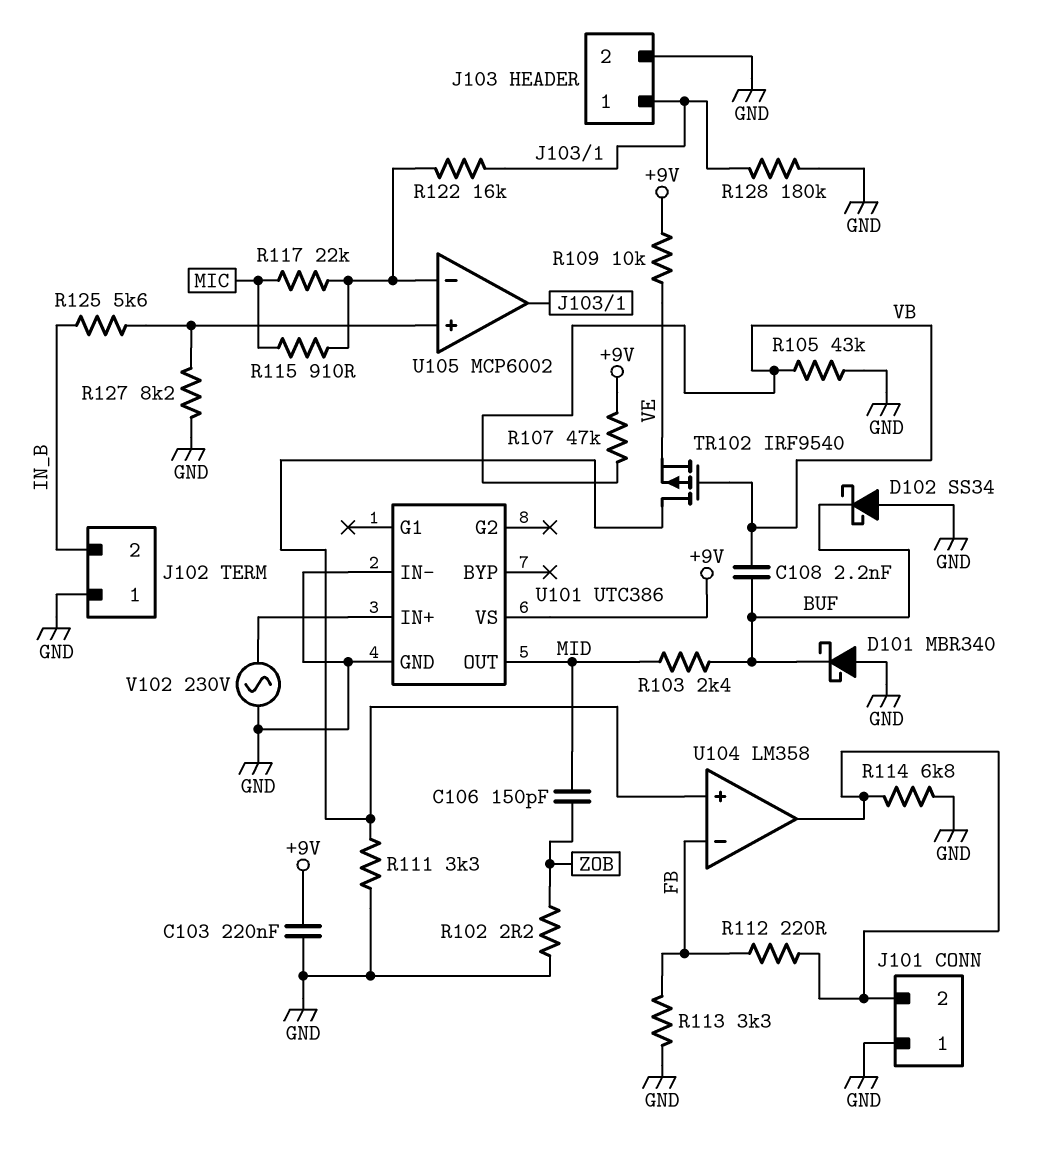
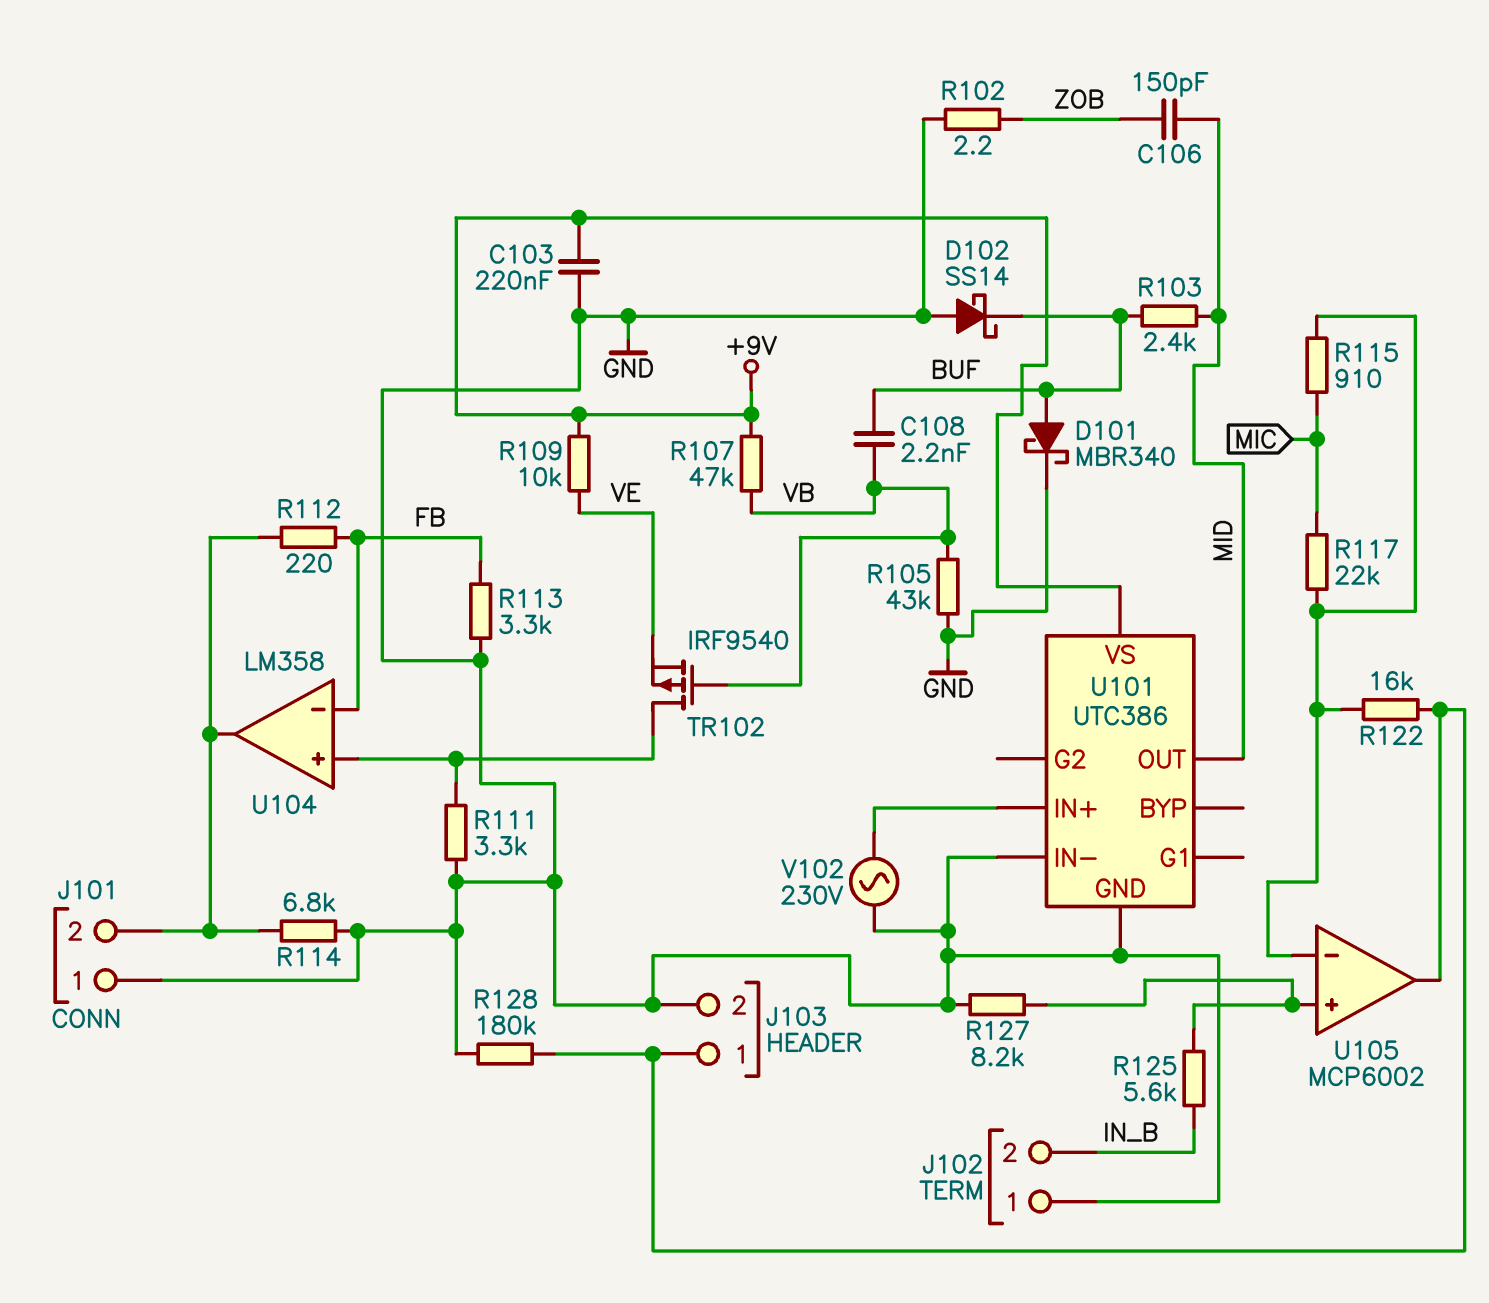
D101: schottky MBR340 (A GND, K BUF) -> schottky MBR340 (A BUF, K GND)
D102: schottky SS34 (A GND, K BUF) -> schottky SS14 (A GND, K BUF)

